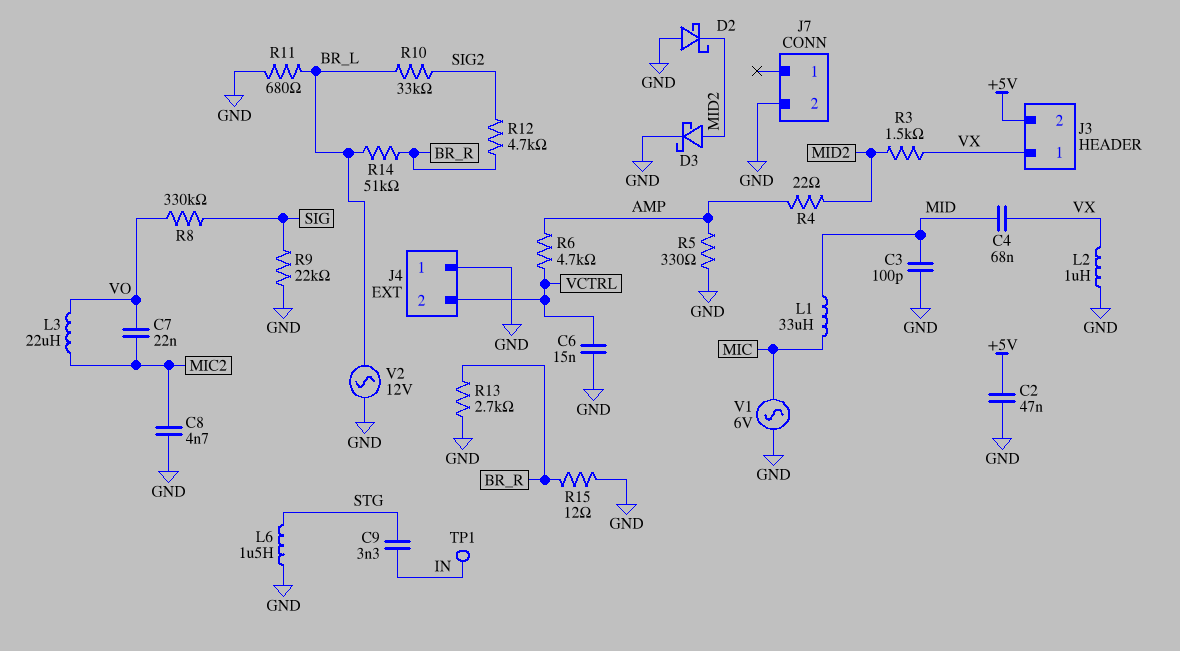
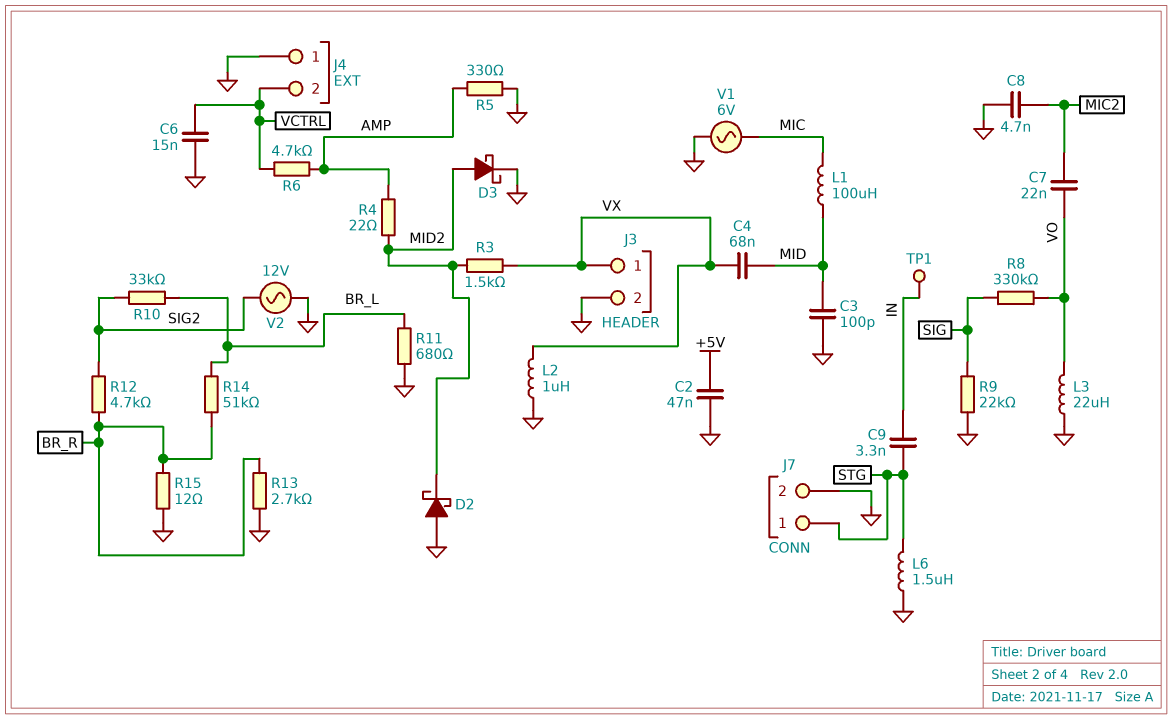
J3 pin 2: +5V -> GND
J7 pin 1: none -> STG
L1: 33uH (MIC, MID) -> 100uH (MIC, MID)
L3: 22uH (MIC2, VO) -> 22uH (GND, VO)
V2: AC 12V (BR_L, GND) -> AC 12V (GND, SIG2)

